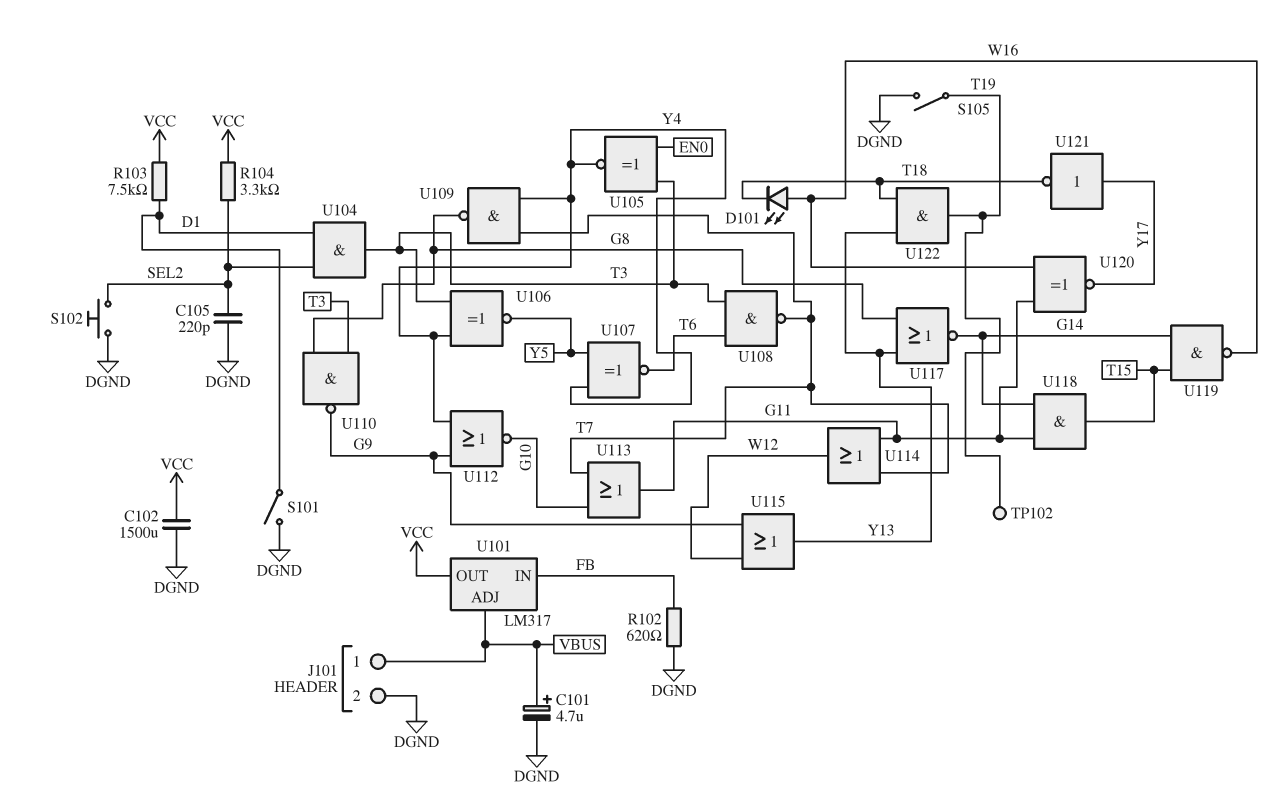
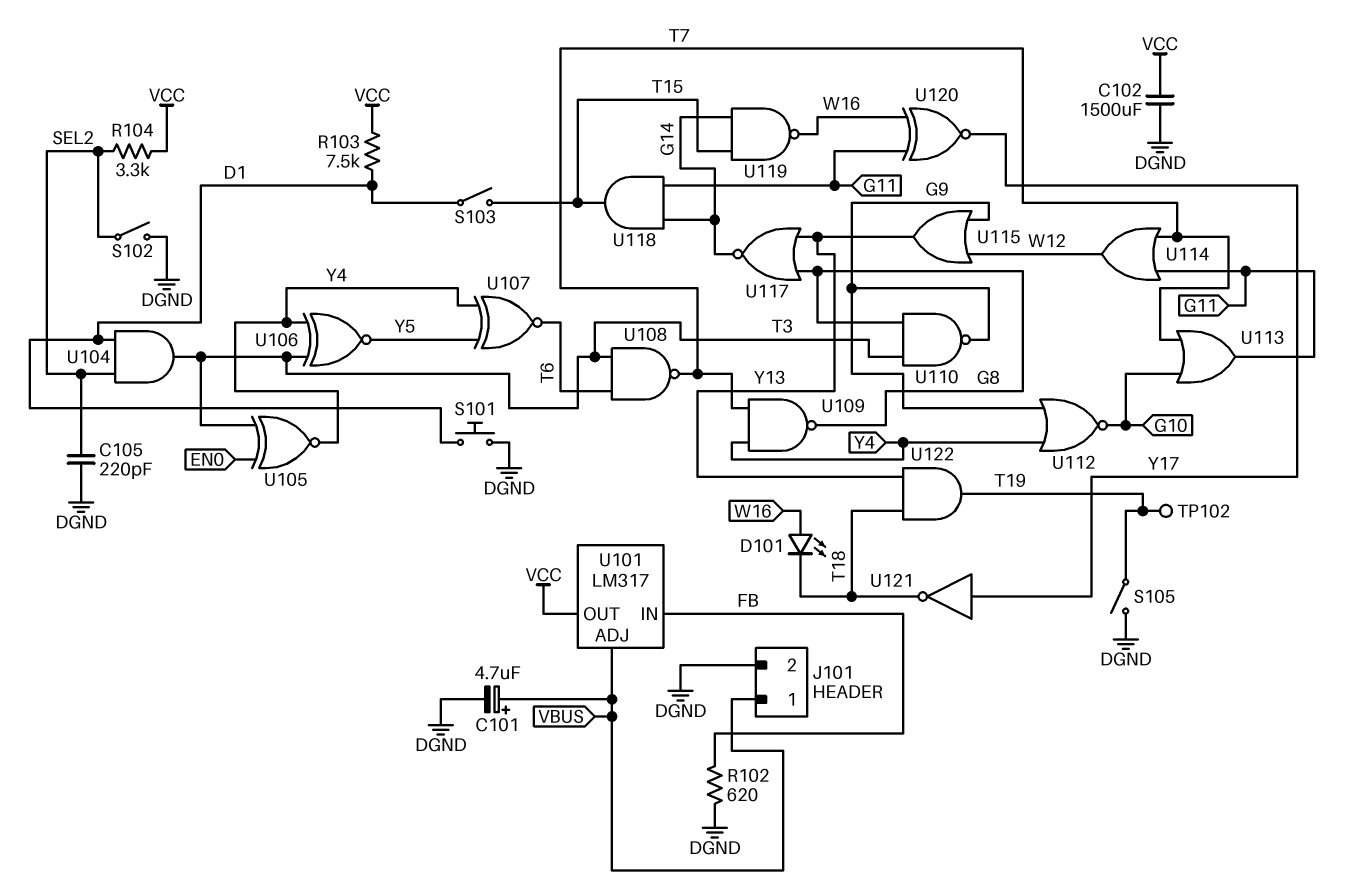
S101: switch (D1, DGND) -> button (D1, DGND)
S102: button (DGND, SEL2) -> switch (DGND, SEL2)
S103: none -> switch (D1, T15)

